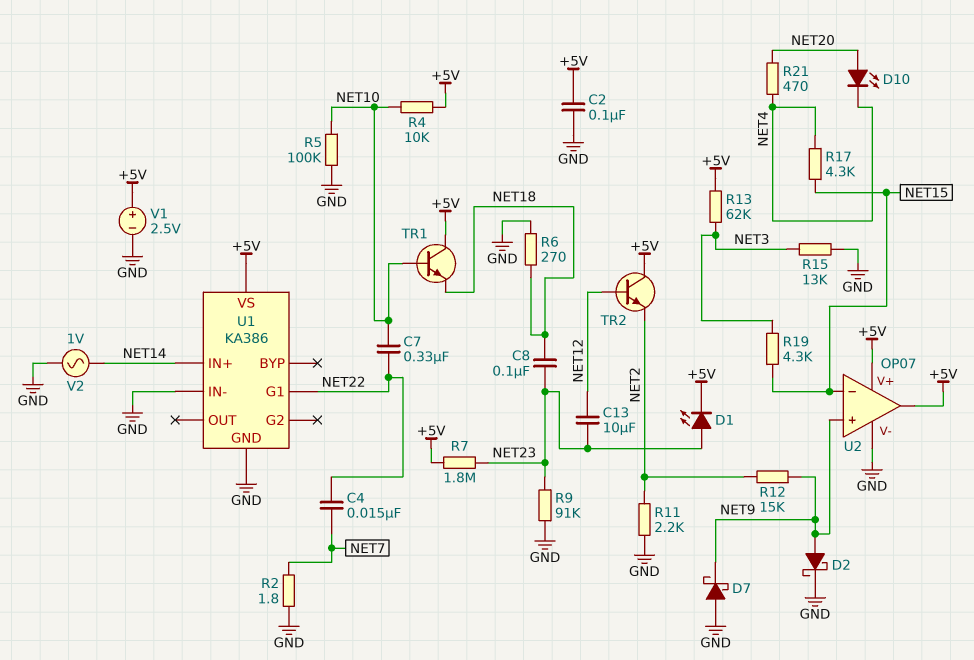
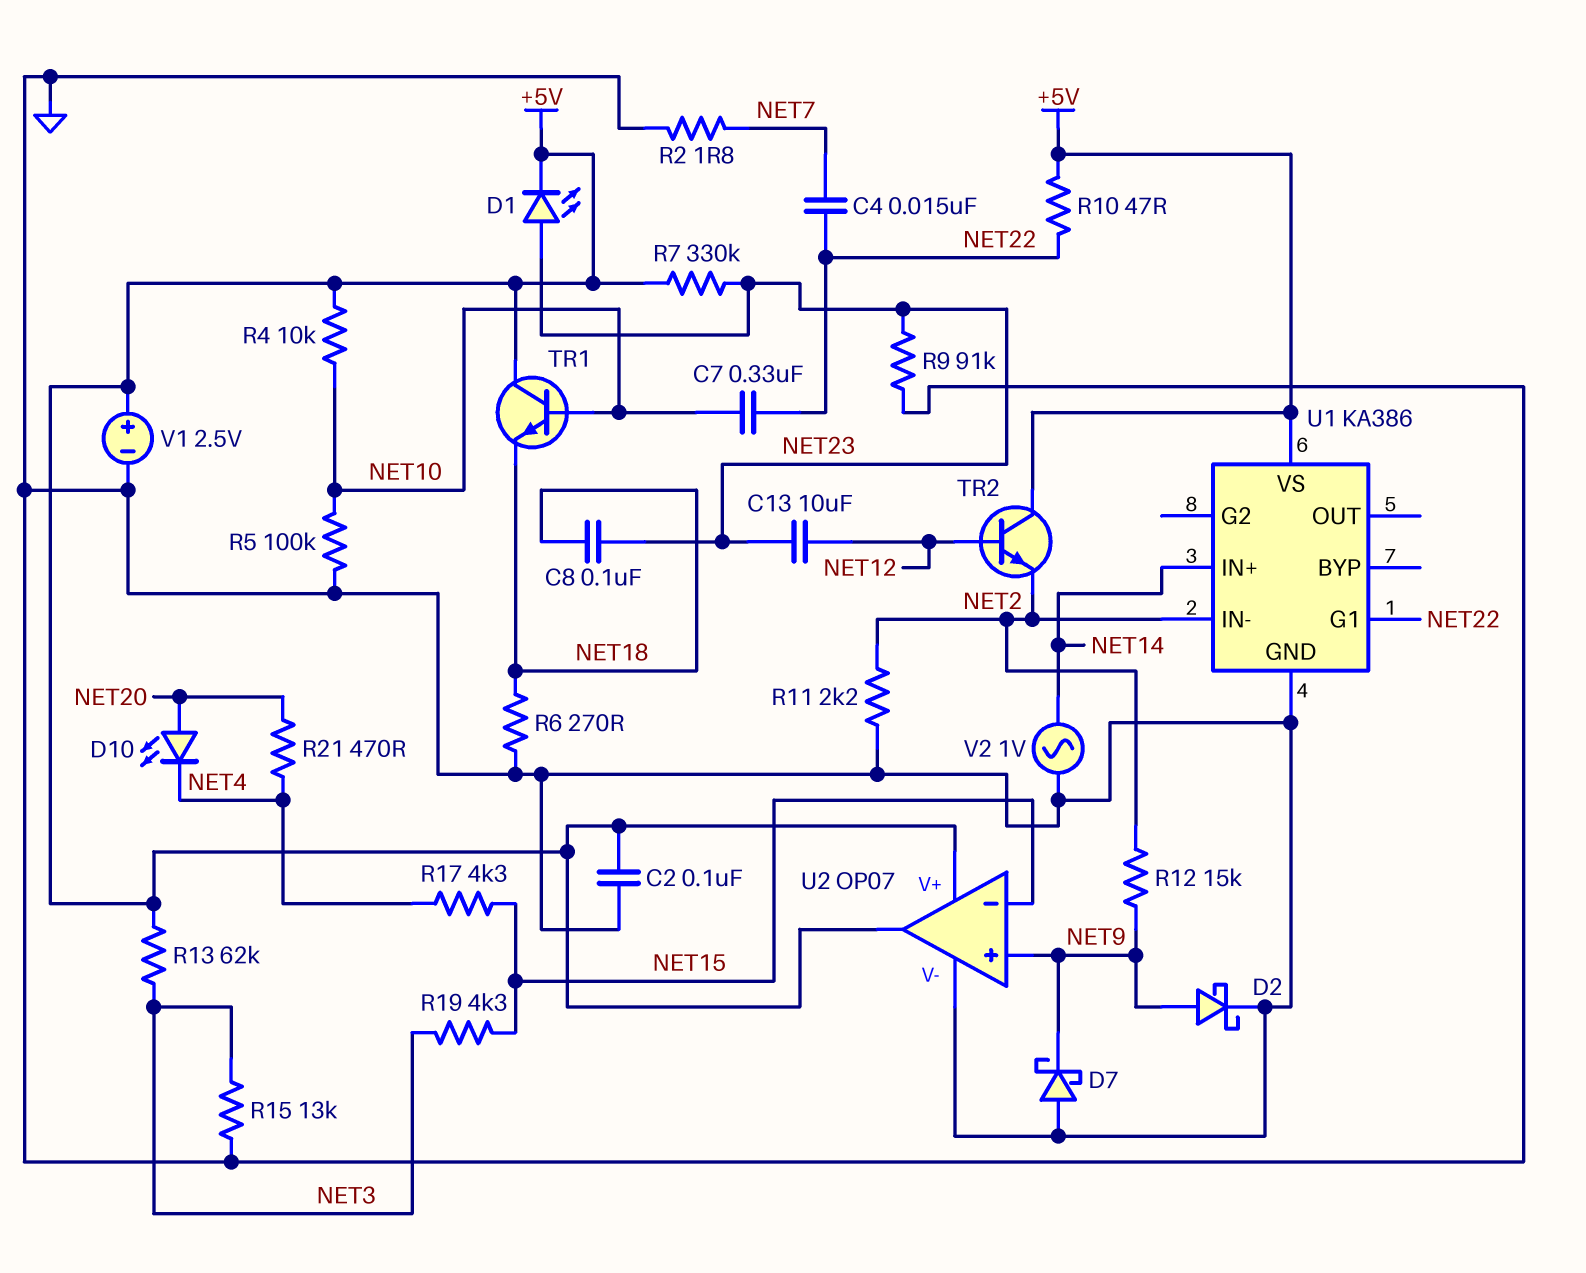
R7: 1.8M (+5V, NET23) -> 330k (+5V, NET23)
R10: none -> 47 (+5V, NET22)
U1 pin IN-: GND -> NET2

